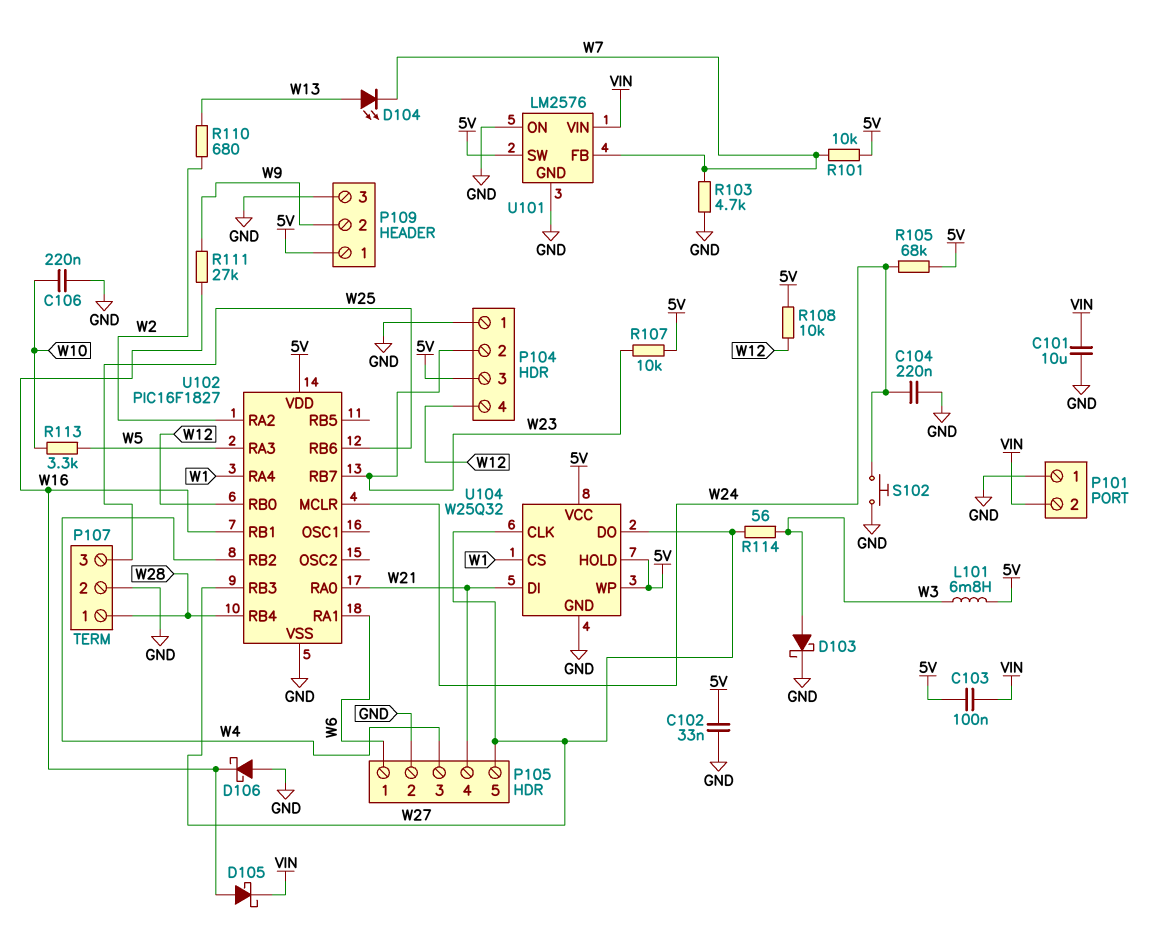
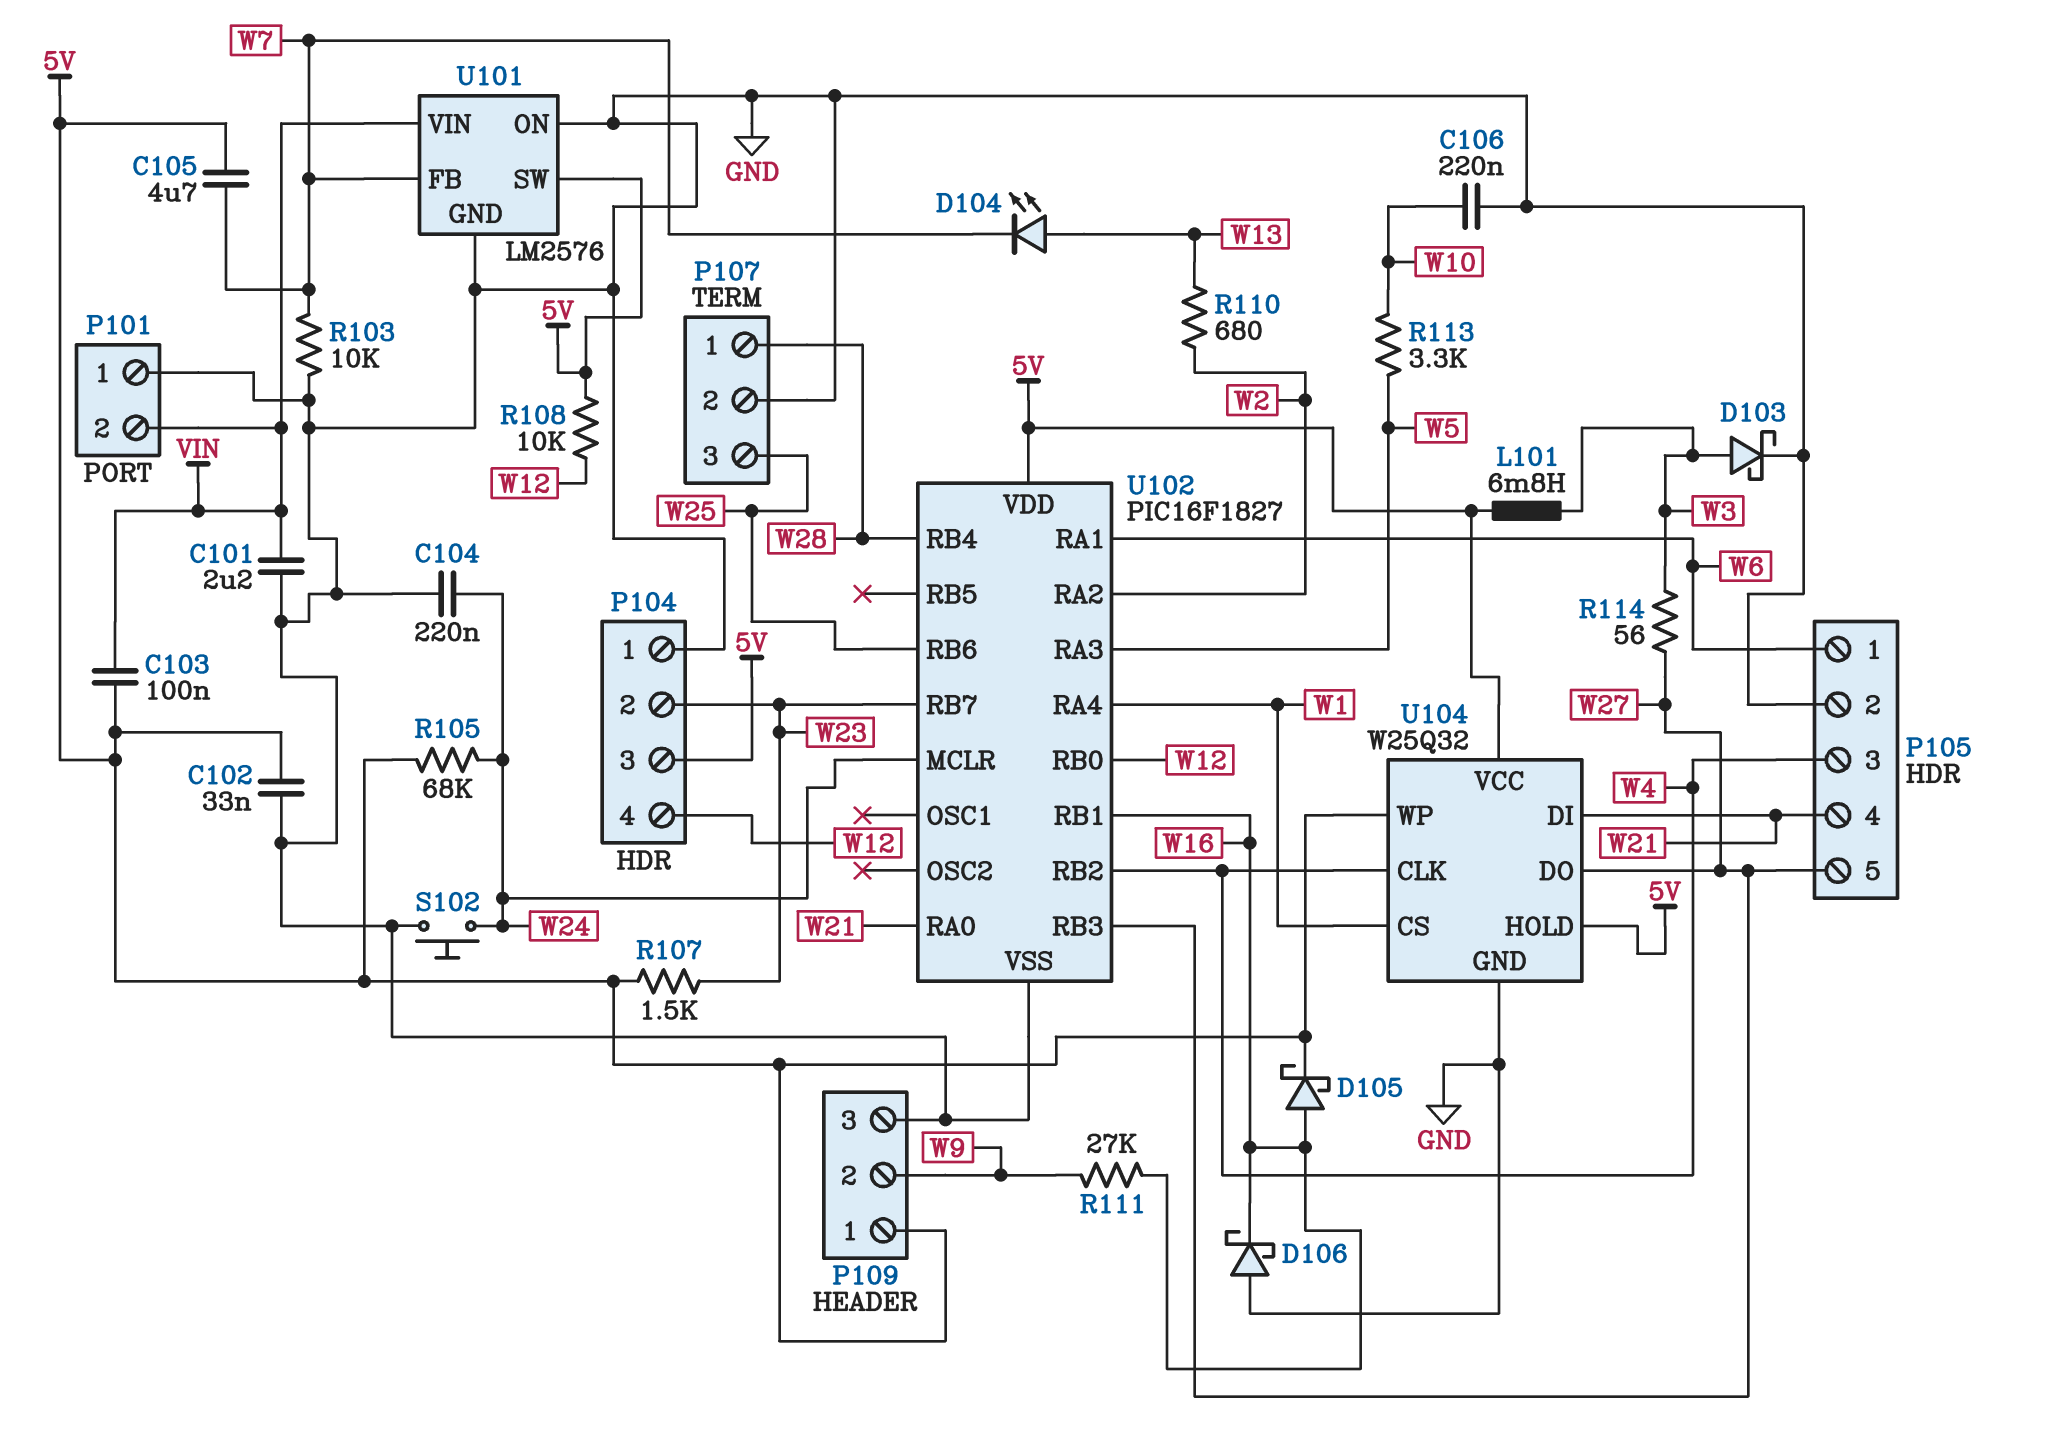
C101: 10uF (GND, VIN) -> 2.2uF (GND, VIN)
C105: none -> 4.7uF (5V, W7)
D105: schottky (A W16, K VIN) -> schottky (A W16, K 5V)
R101: 10k (5V, W7) -> none
R103: 4.7k (GND, W7) -> 10k (GND, W7)
R107: 10k (5V, W23) -> 1.5k (5V, W23)
U104 pin CLK: W27 -> W4

